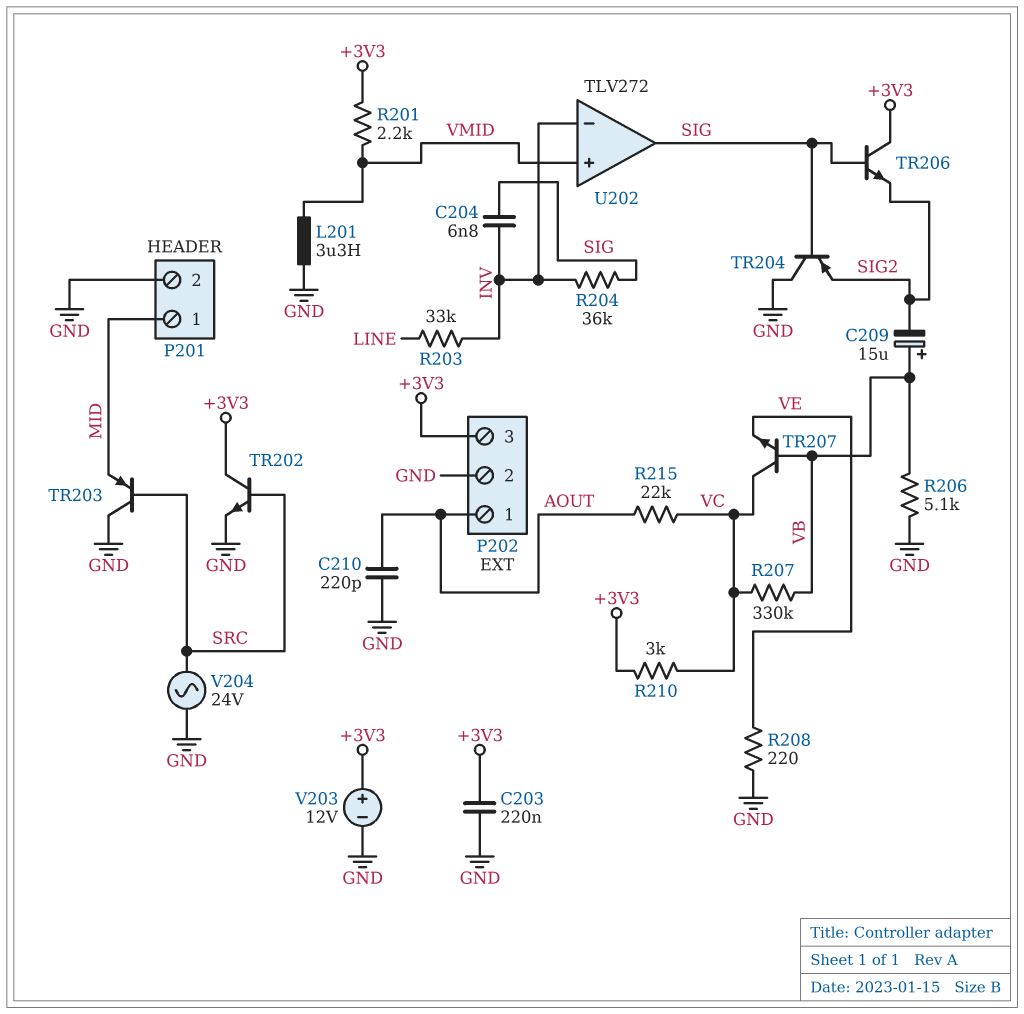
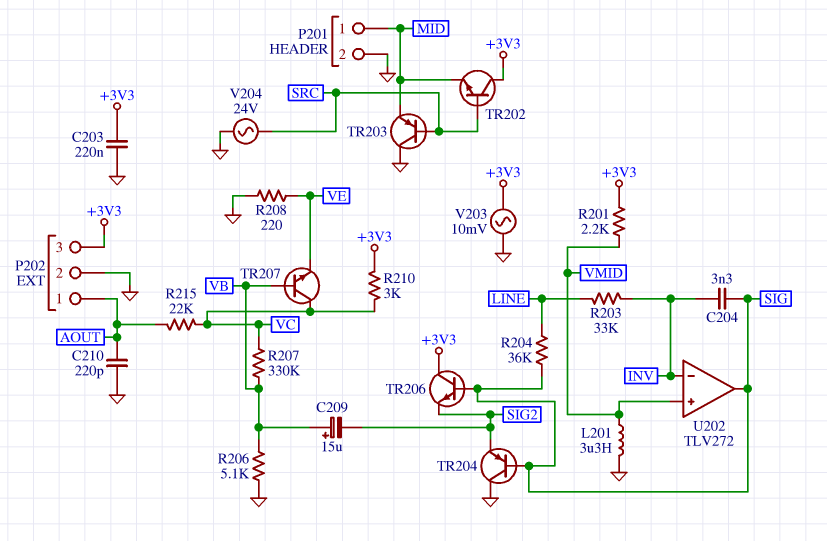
C204: 6.8nF (INV, SIG) -> 3.3nF (INV, SIG)
R204: 36k (INV, SIG) -> 36k (LINE, SIG)
TR202: NPN (B SRC, C +3V3, E GND) -> NPN (B SRC, C +3V3, E MID)
V203: 12V (plus +3V3, minus GND) -> AC 10mV (+3V3, GND)

